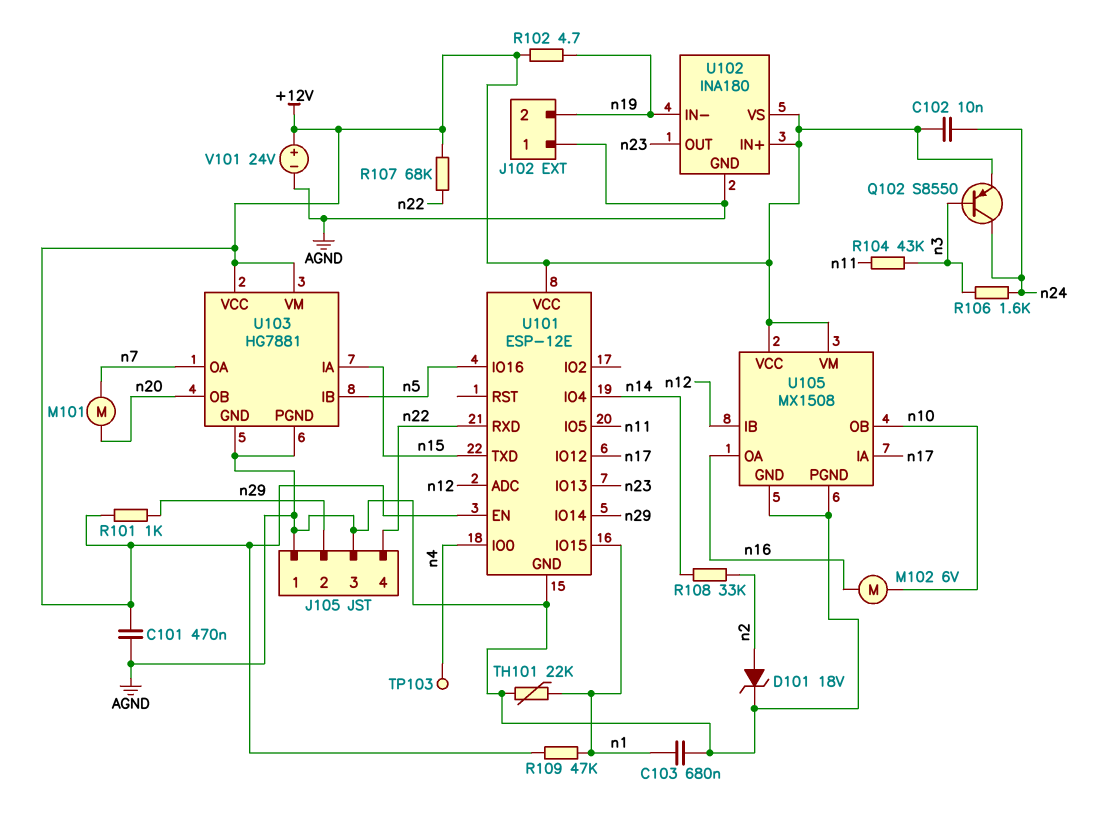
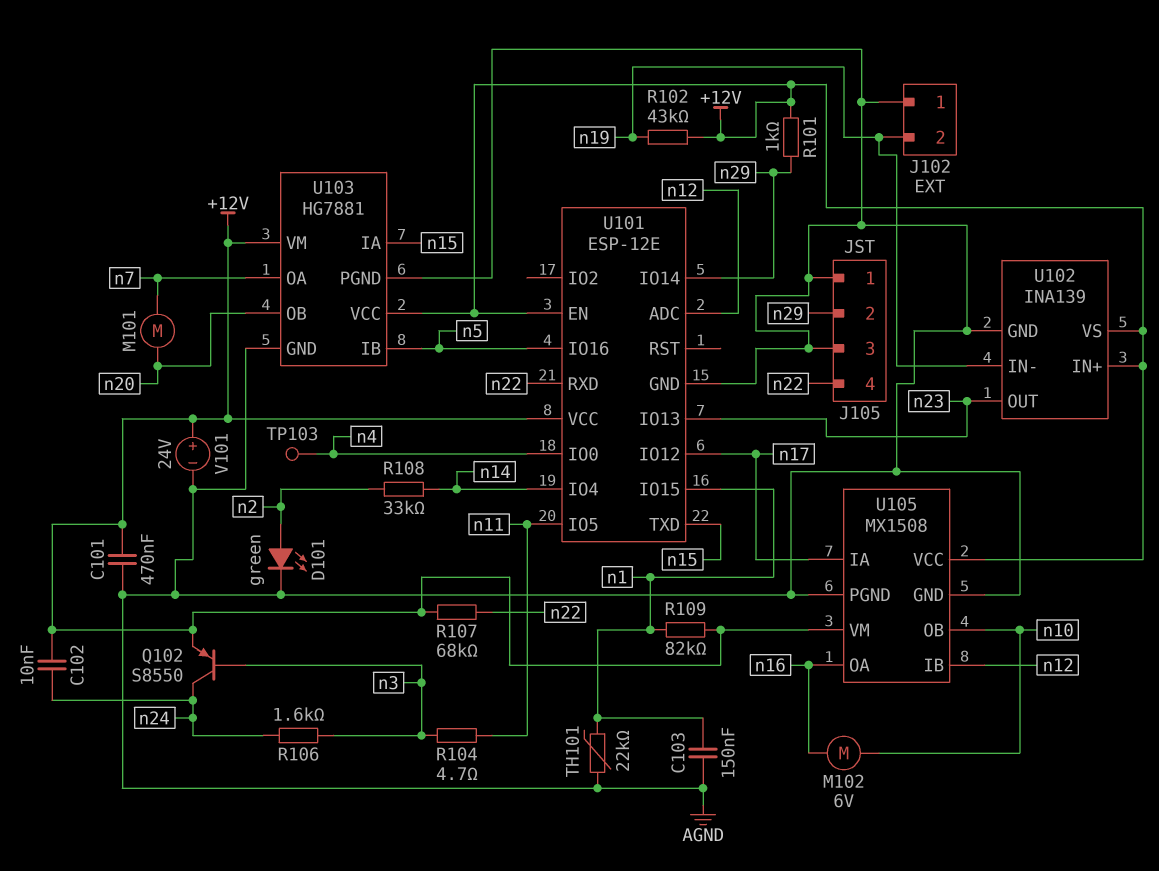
C103: 680nF (AGND, n1) -> 150nF (AGND, n1)
D101: zener 18V (A n2, K AGND) -> LED green (A n2, K AGND)
R102: 4.7 (+12V, n19) -> 43k (+12V, n19)
R104: 43k (n3, n11) -> 4.7 (n3, n11)
R109: 47k (+12V, n1) -> 82k (+12V, n1)
U102: INA180 -> INA139

